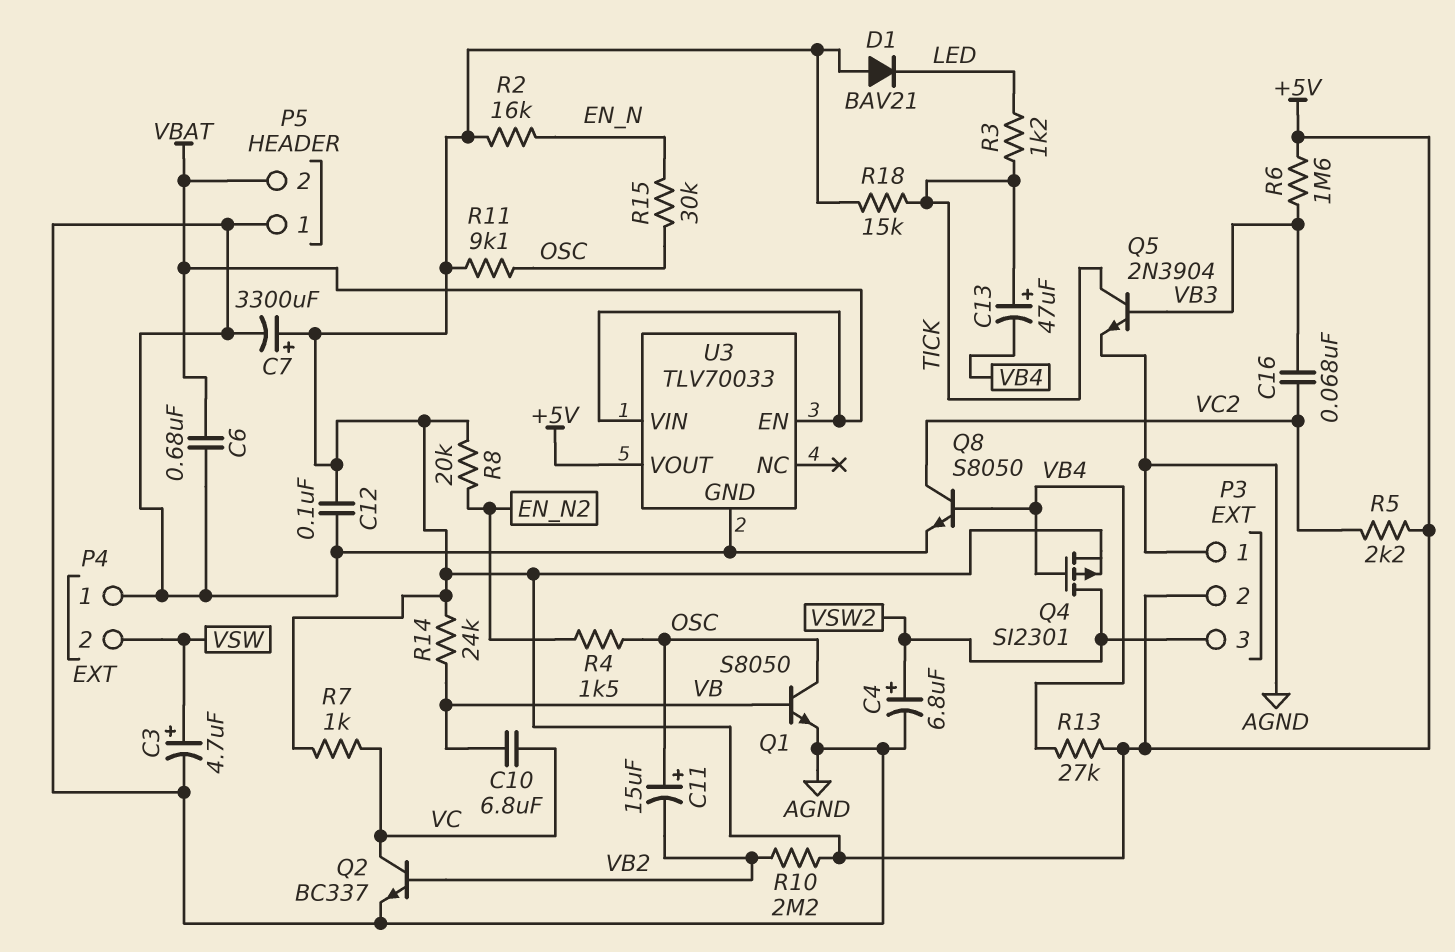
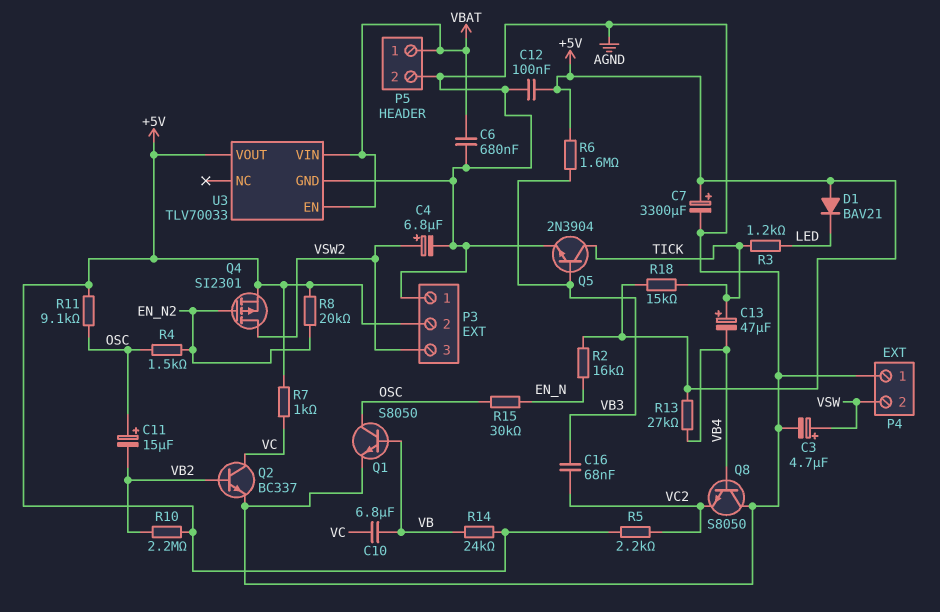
P5 pin 1: AGND -> VBAT
P5 pin 2: VBAT -> AGND
Q4: PMOS SI2301 (G VB4, D VSW2, S +5V) -> PMOS SI2301 (G EN_N2, D VSW2, S +5V)
Q8: NPN S8050 (B VB4, C VC2, E AGND) -> NPN S8050 (B VB4, C AGND, E VC2)

